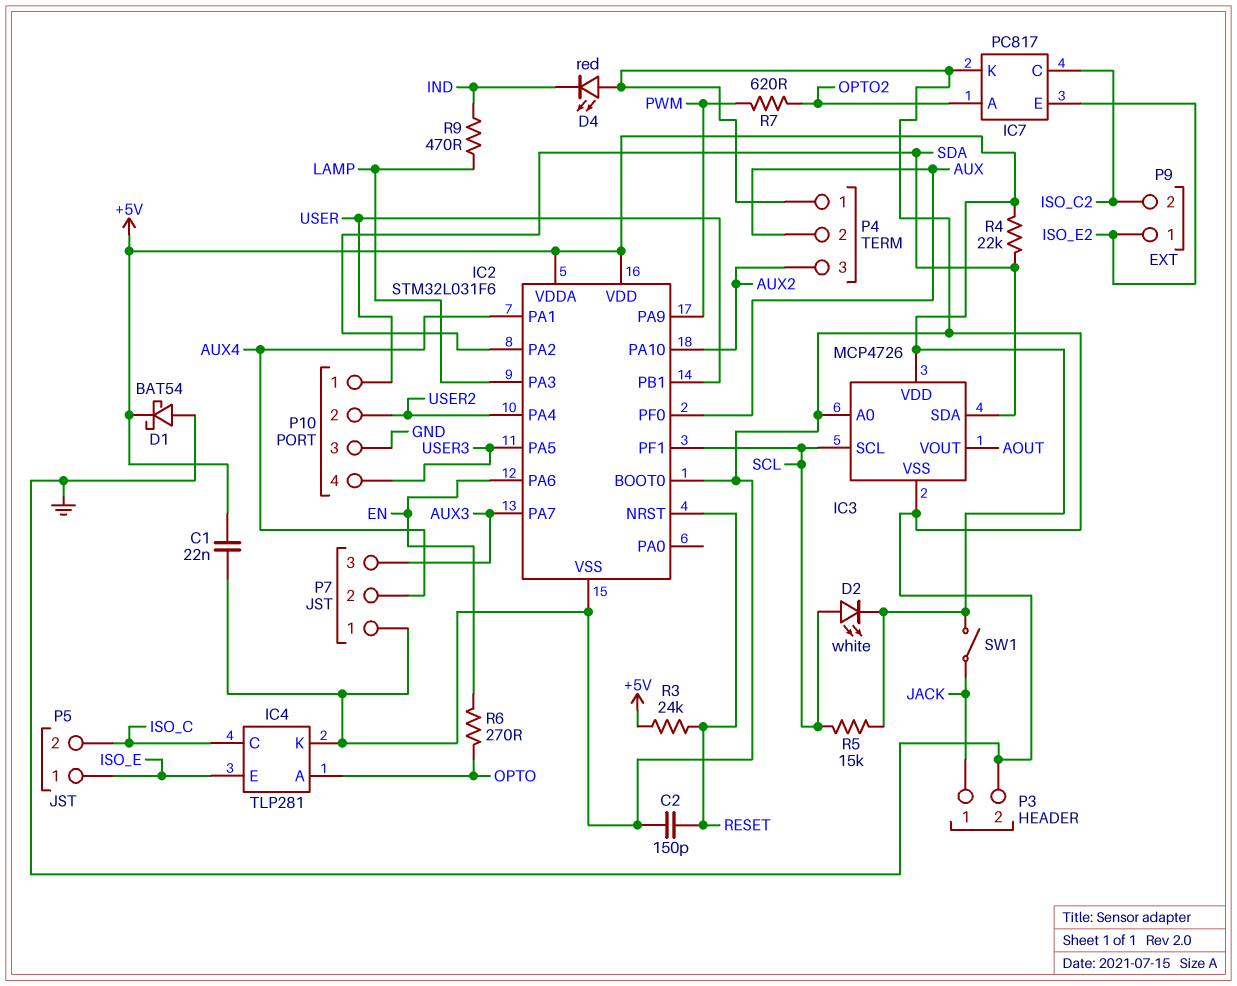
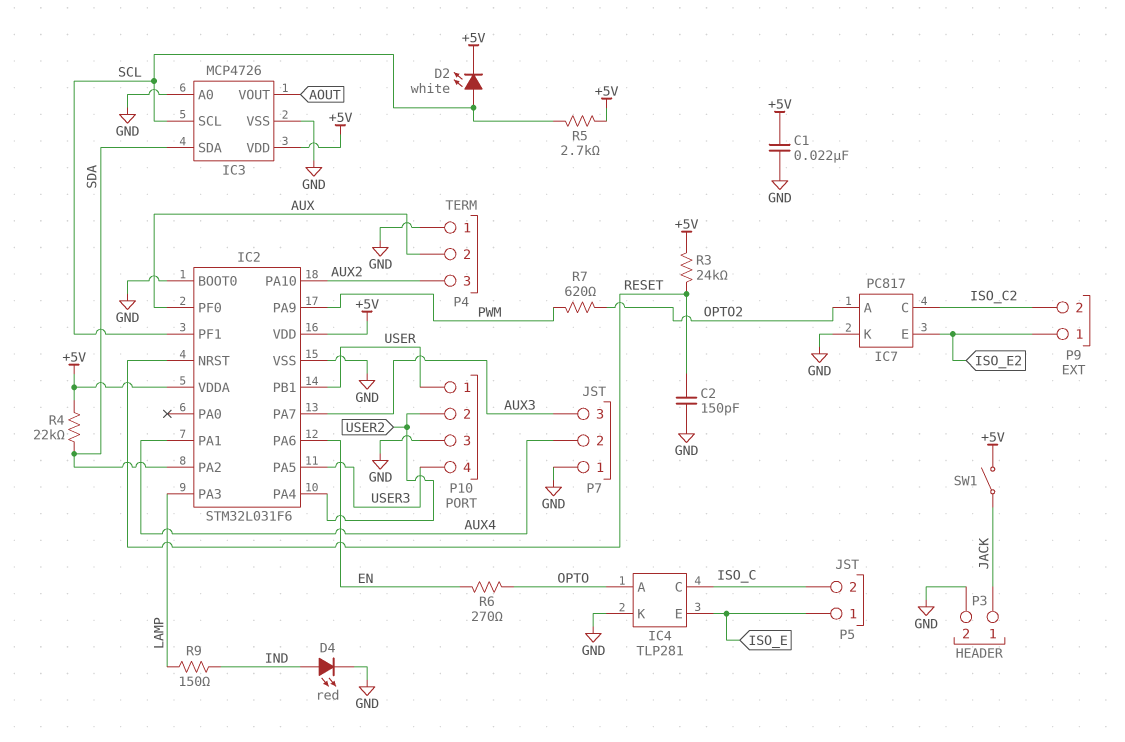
D1: schottky BAT54 (A GND, K +5V) -> none
D4: LED red (A GND, K IND) -> LED red (A IND, K GND)
R5: 15k (+5V, SCL) -> 2.7k (+5V, SCL)
R9: 470 (IND, LAMP) -> 150 (IND, LAMP)

